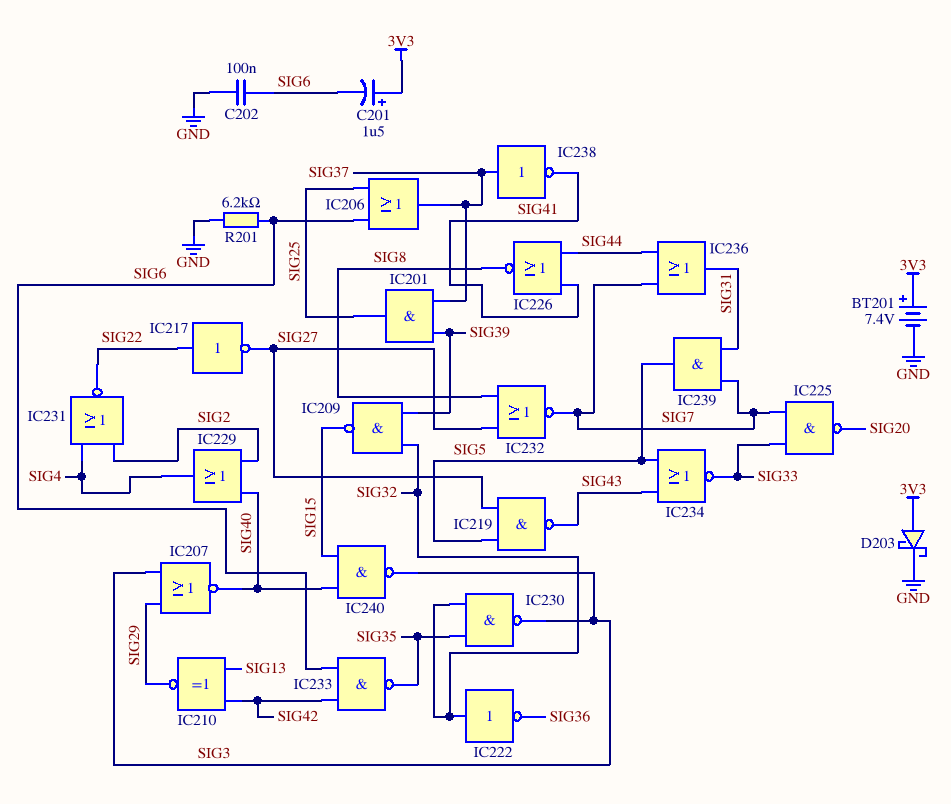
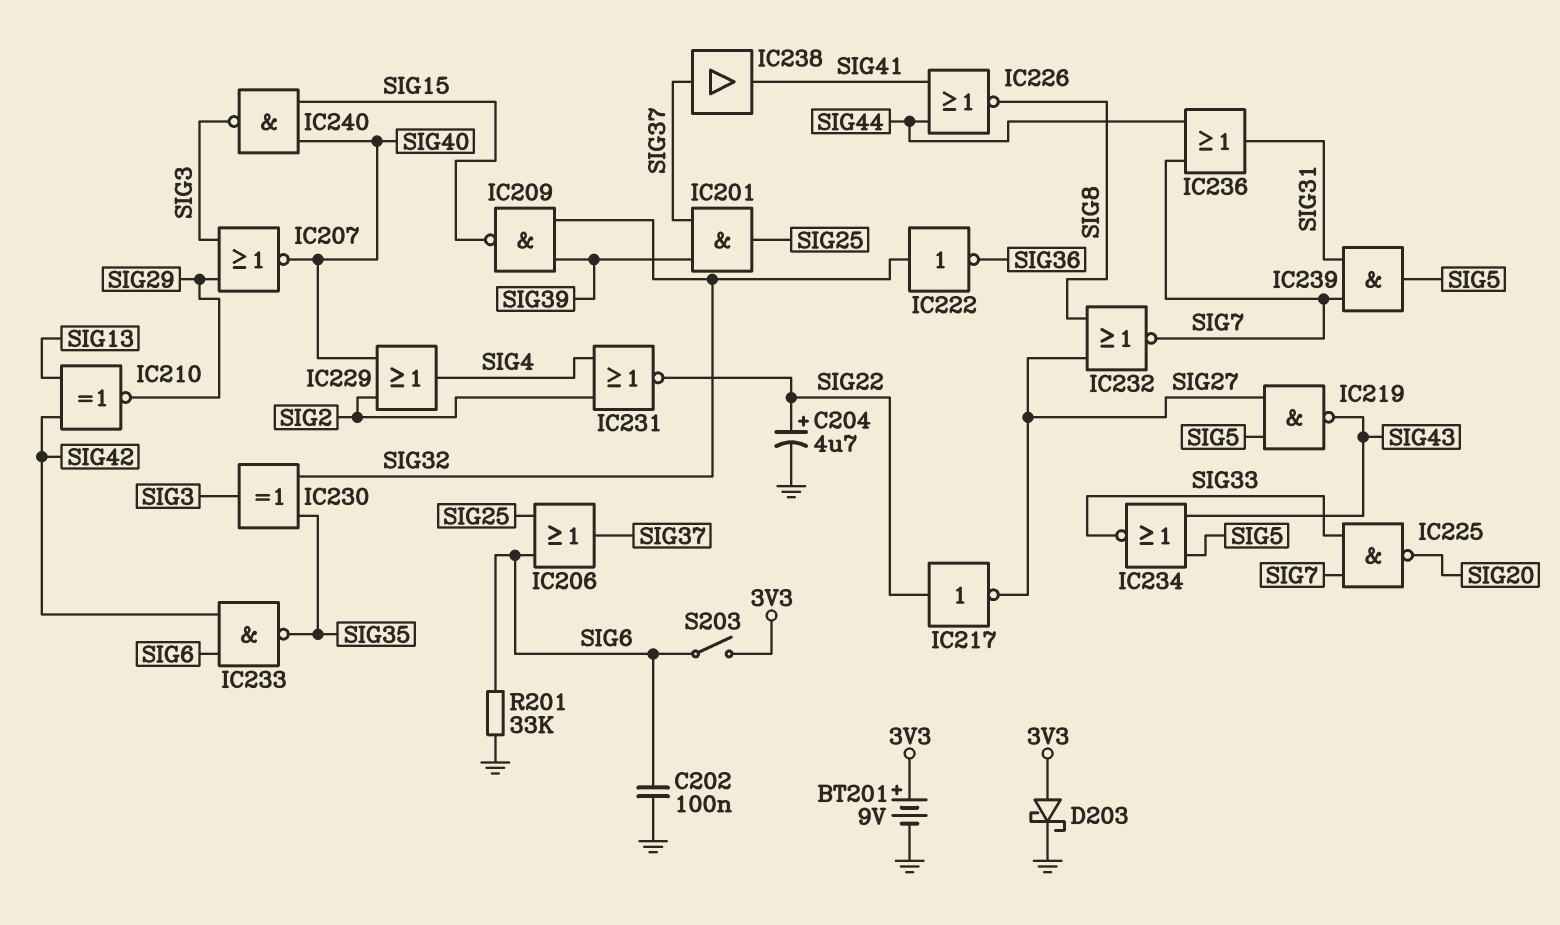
BT201: 7.4V (plus 3V3, minus GND) -> 9V (plus 3V3, minus GND)
C201: 1.5uF (plus 3V3, minus SIG6) -> none
C204: none -> 4.7uF (plus SIG22, minus GND)
IC230: NAND (in SIG32, in SIG35, out SIG3) -> XOR (in SIG32, in SIG35, out SIG3)
IC238: NOT (in SIG37, out SIG41) -> buffer (in SIG37, out SIG41)
R201: 6.2k (GND, SIG6) -> 33k (GND, SIG6)
S203: none -> switch (3V3, SIG6)

